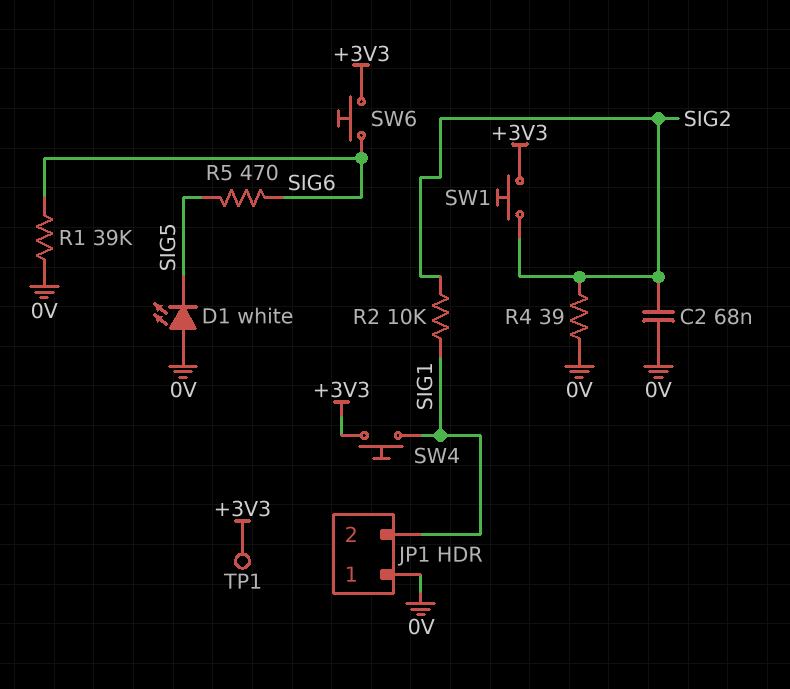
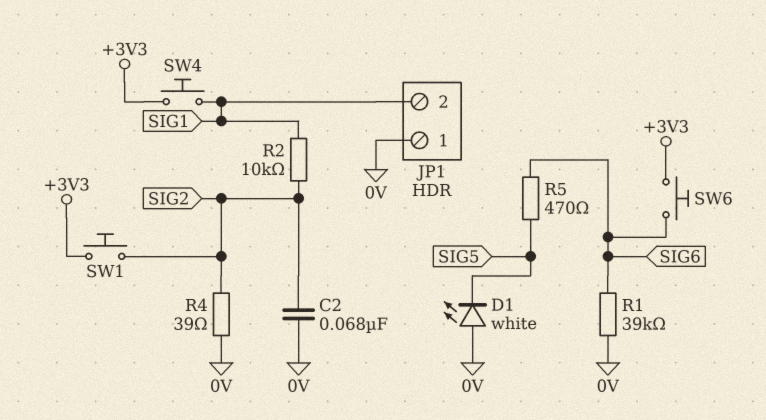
TP1: test point (+3V3) -> none

